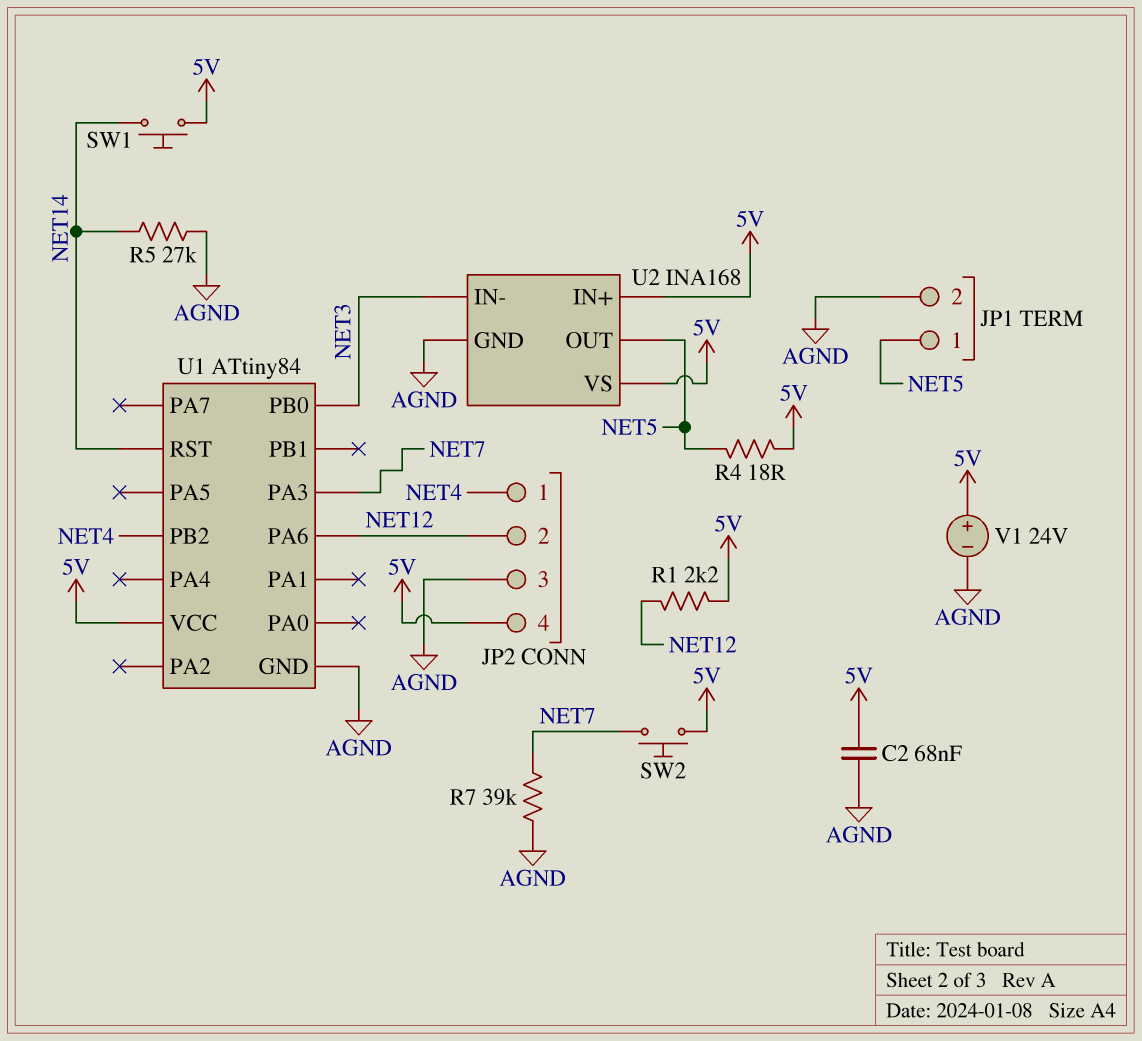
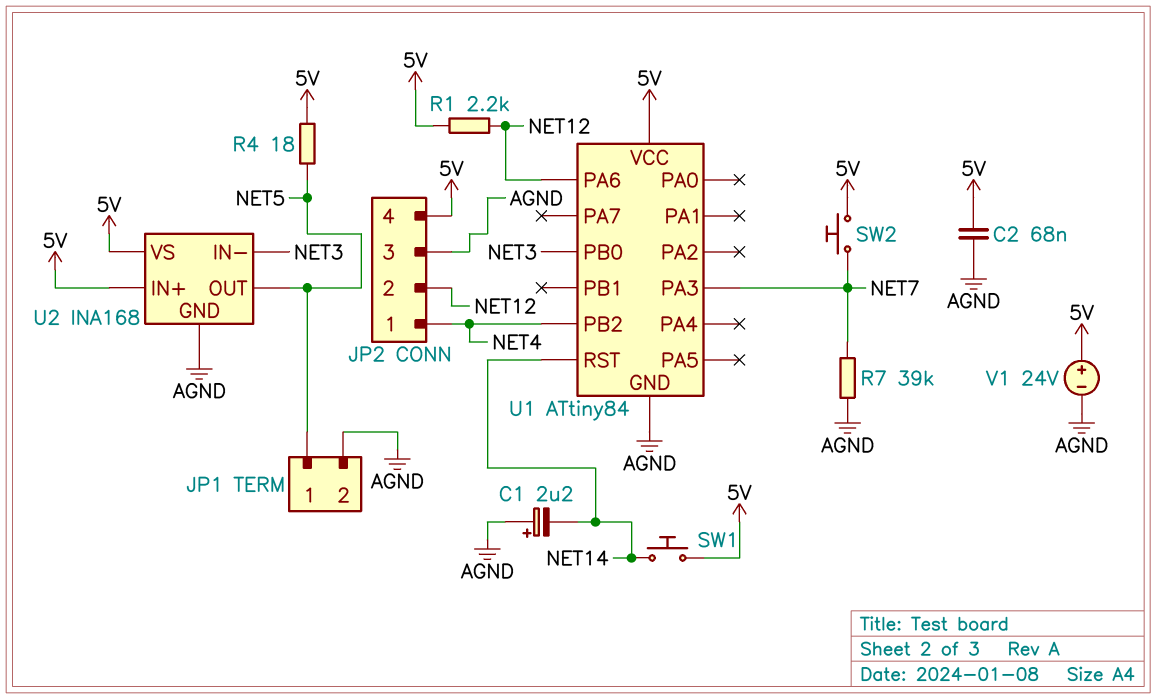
C1: none -> 2.2uF (plus AGND, minus NET14)
R5: 27k (AGND, NET14) -> none

